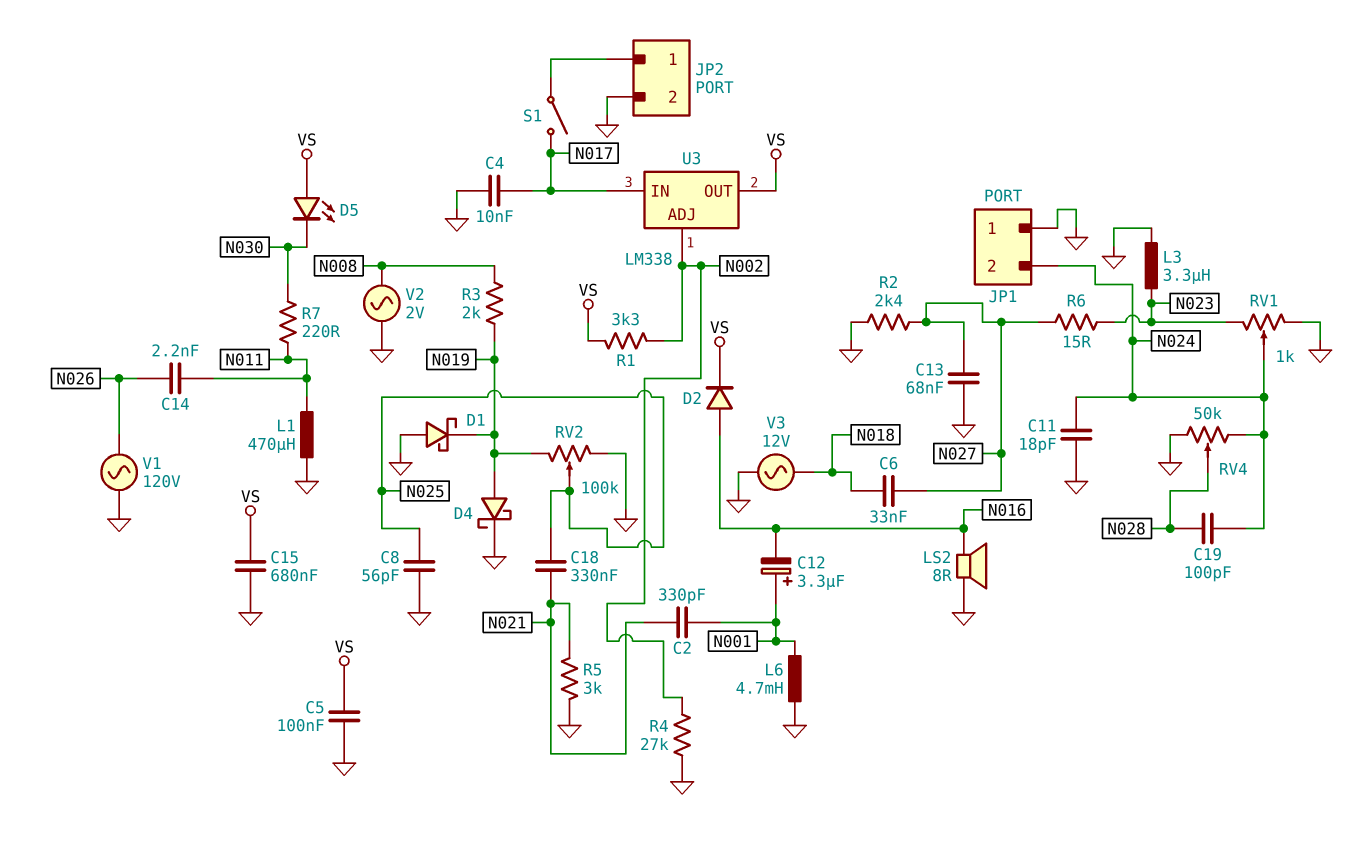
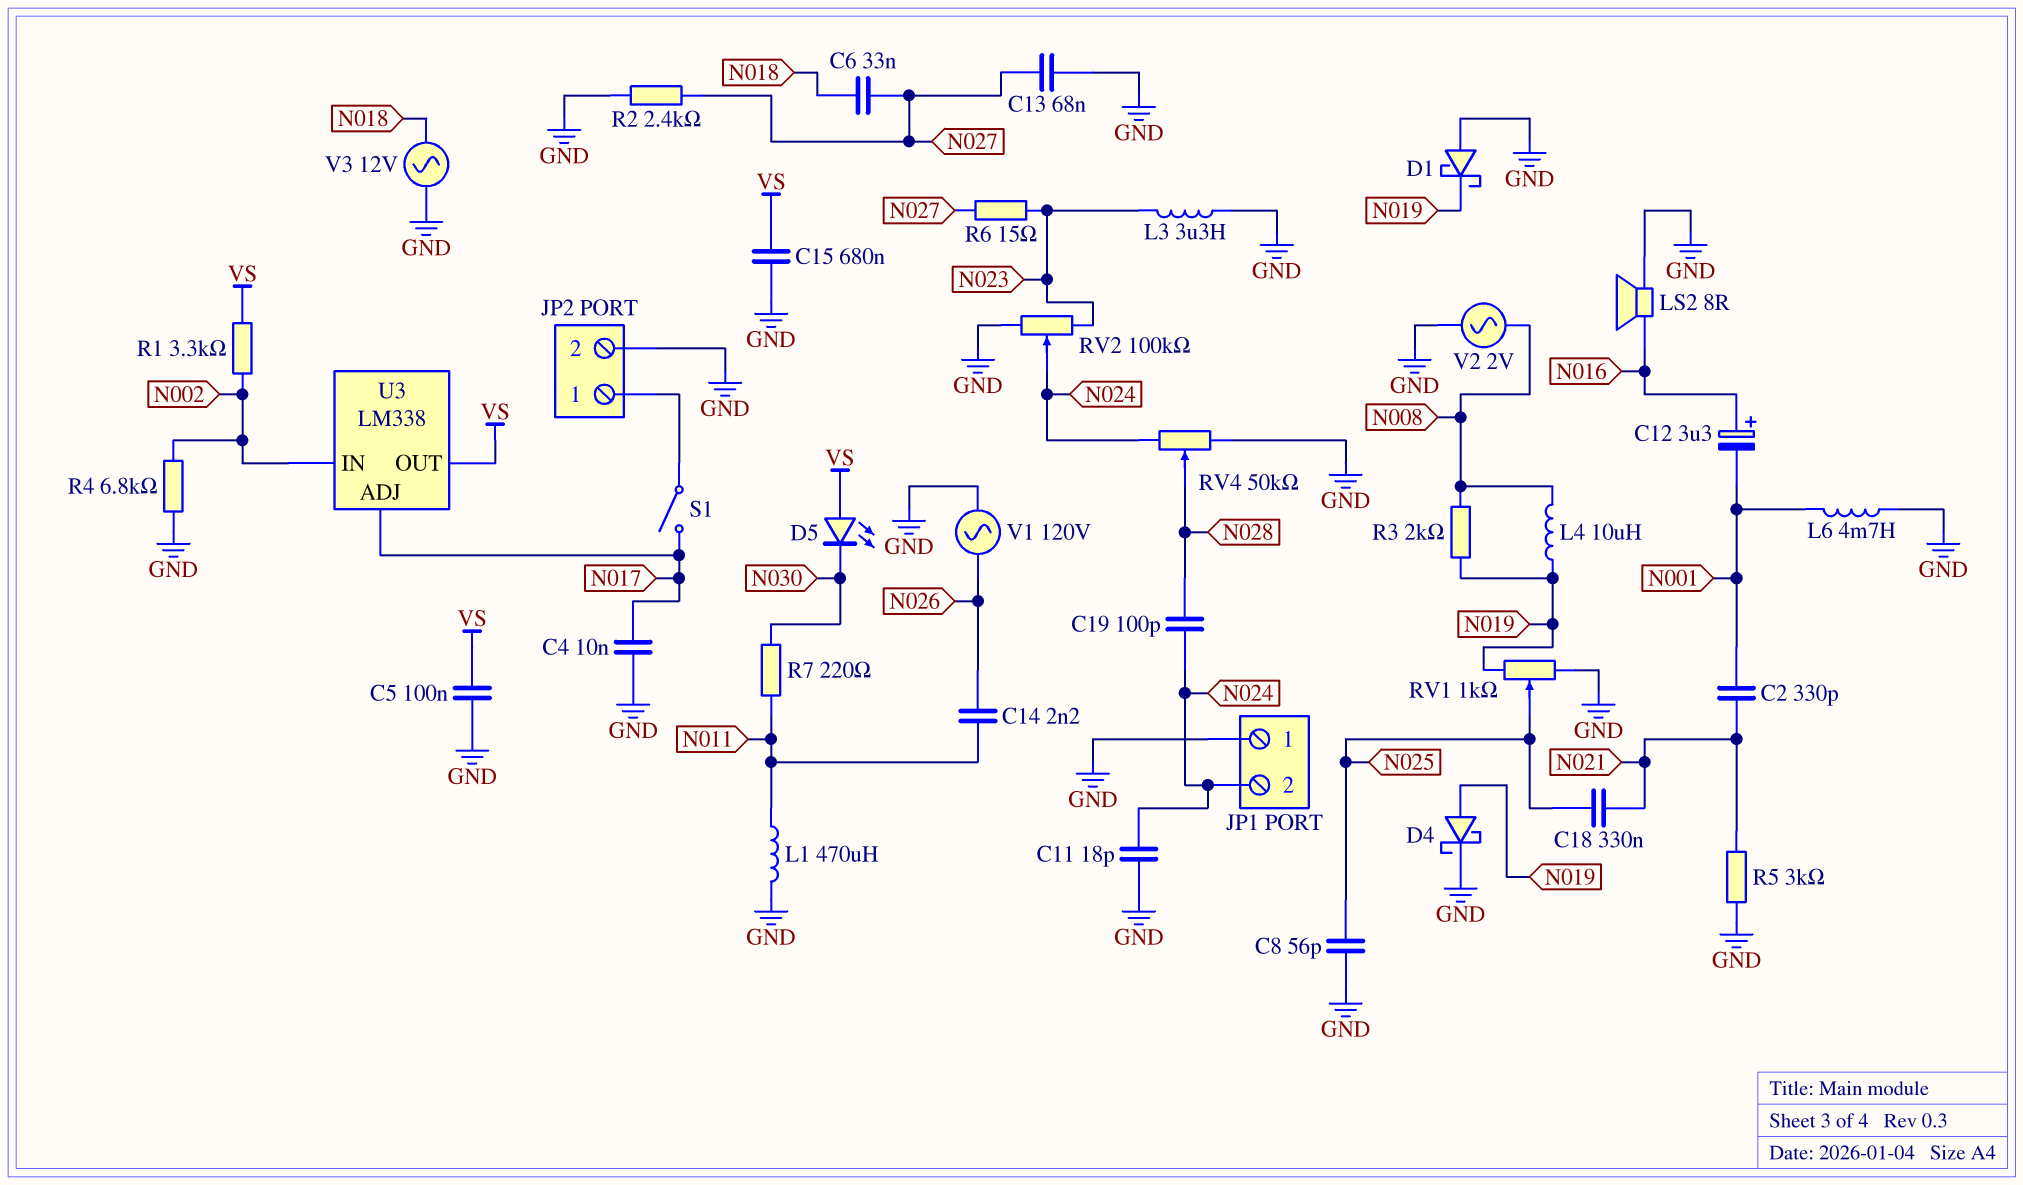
C12: 3.3uF (plus N001, minus N016) -> 3.3uF (plus N016, minus N001)
D2: diode (A N016, K VS) -> none
L4: none -> 10uH (N008, N019)
R4: 27k (GND, N002) -> 6.8k (GND, N002)
RV1: 1k (GND, N023, wiper N024) -> 1k (GND, N019, wiper N025)
RV2: 100k (GND, N019, wiper N025) -> 100k (GND, N023, wiper N024)
U3 pin ADJ: N002 -> N017
U3 pin IN: N017 -> N002

